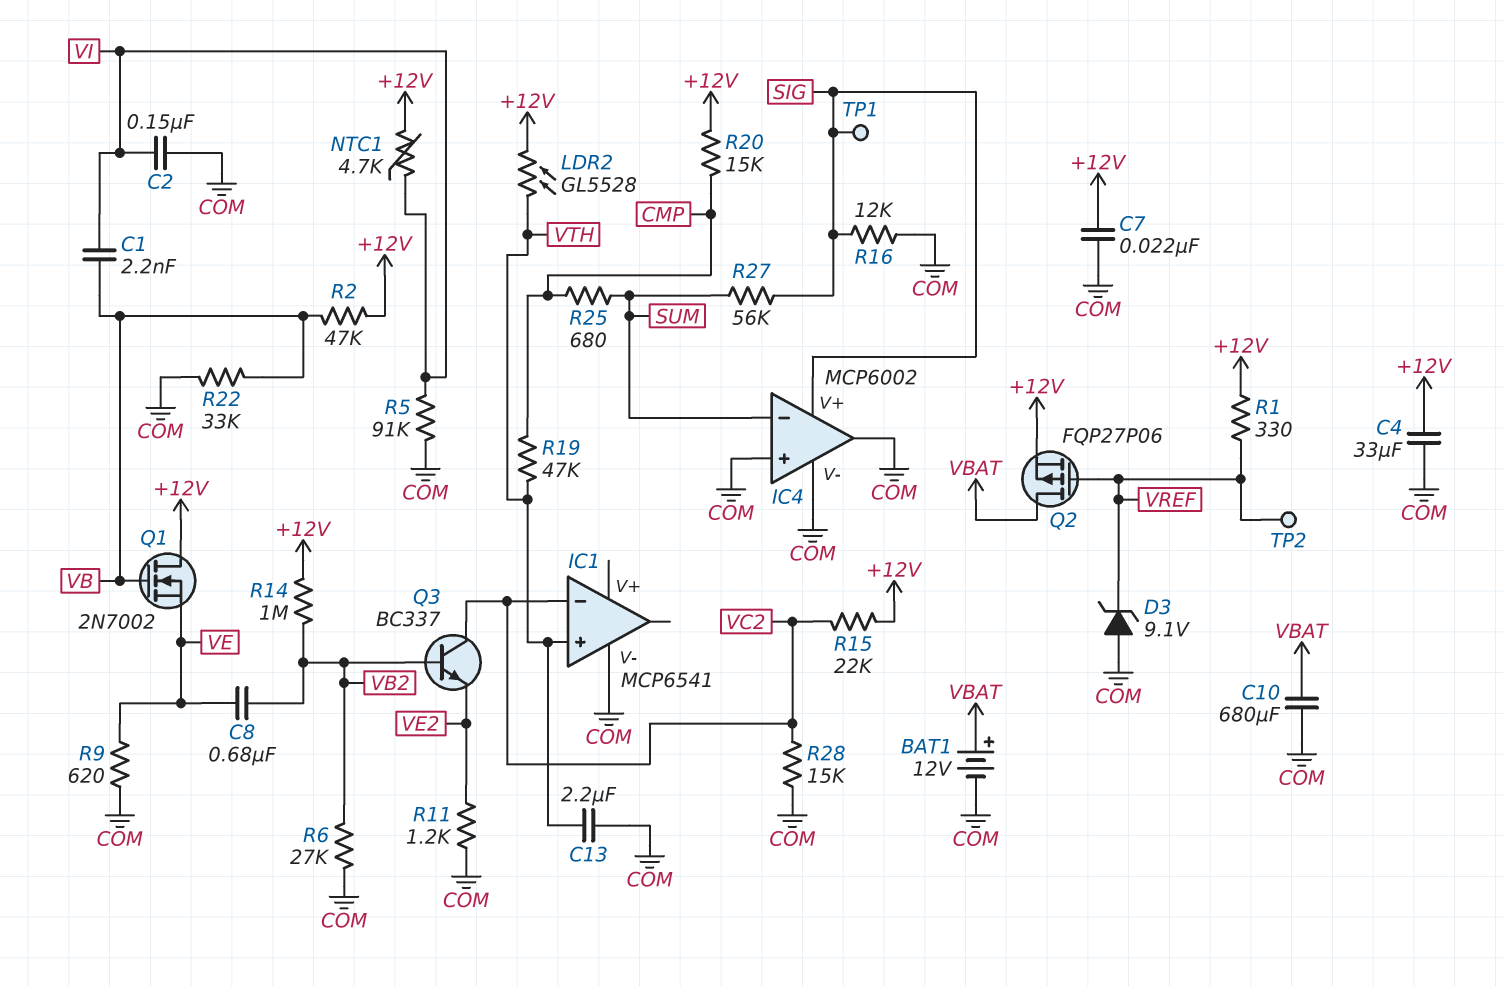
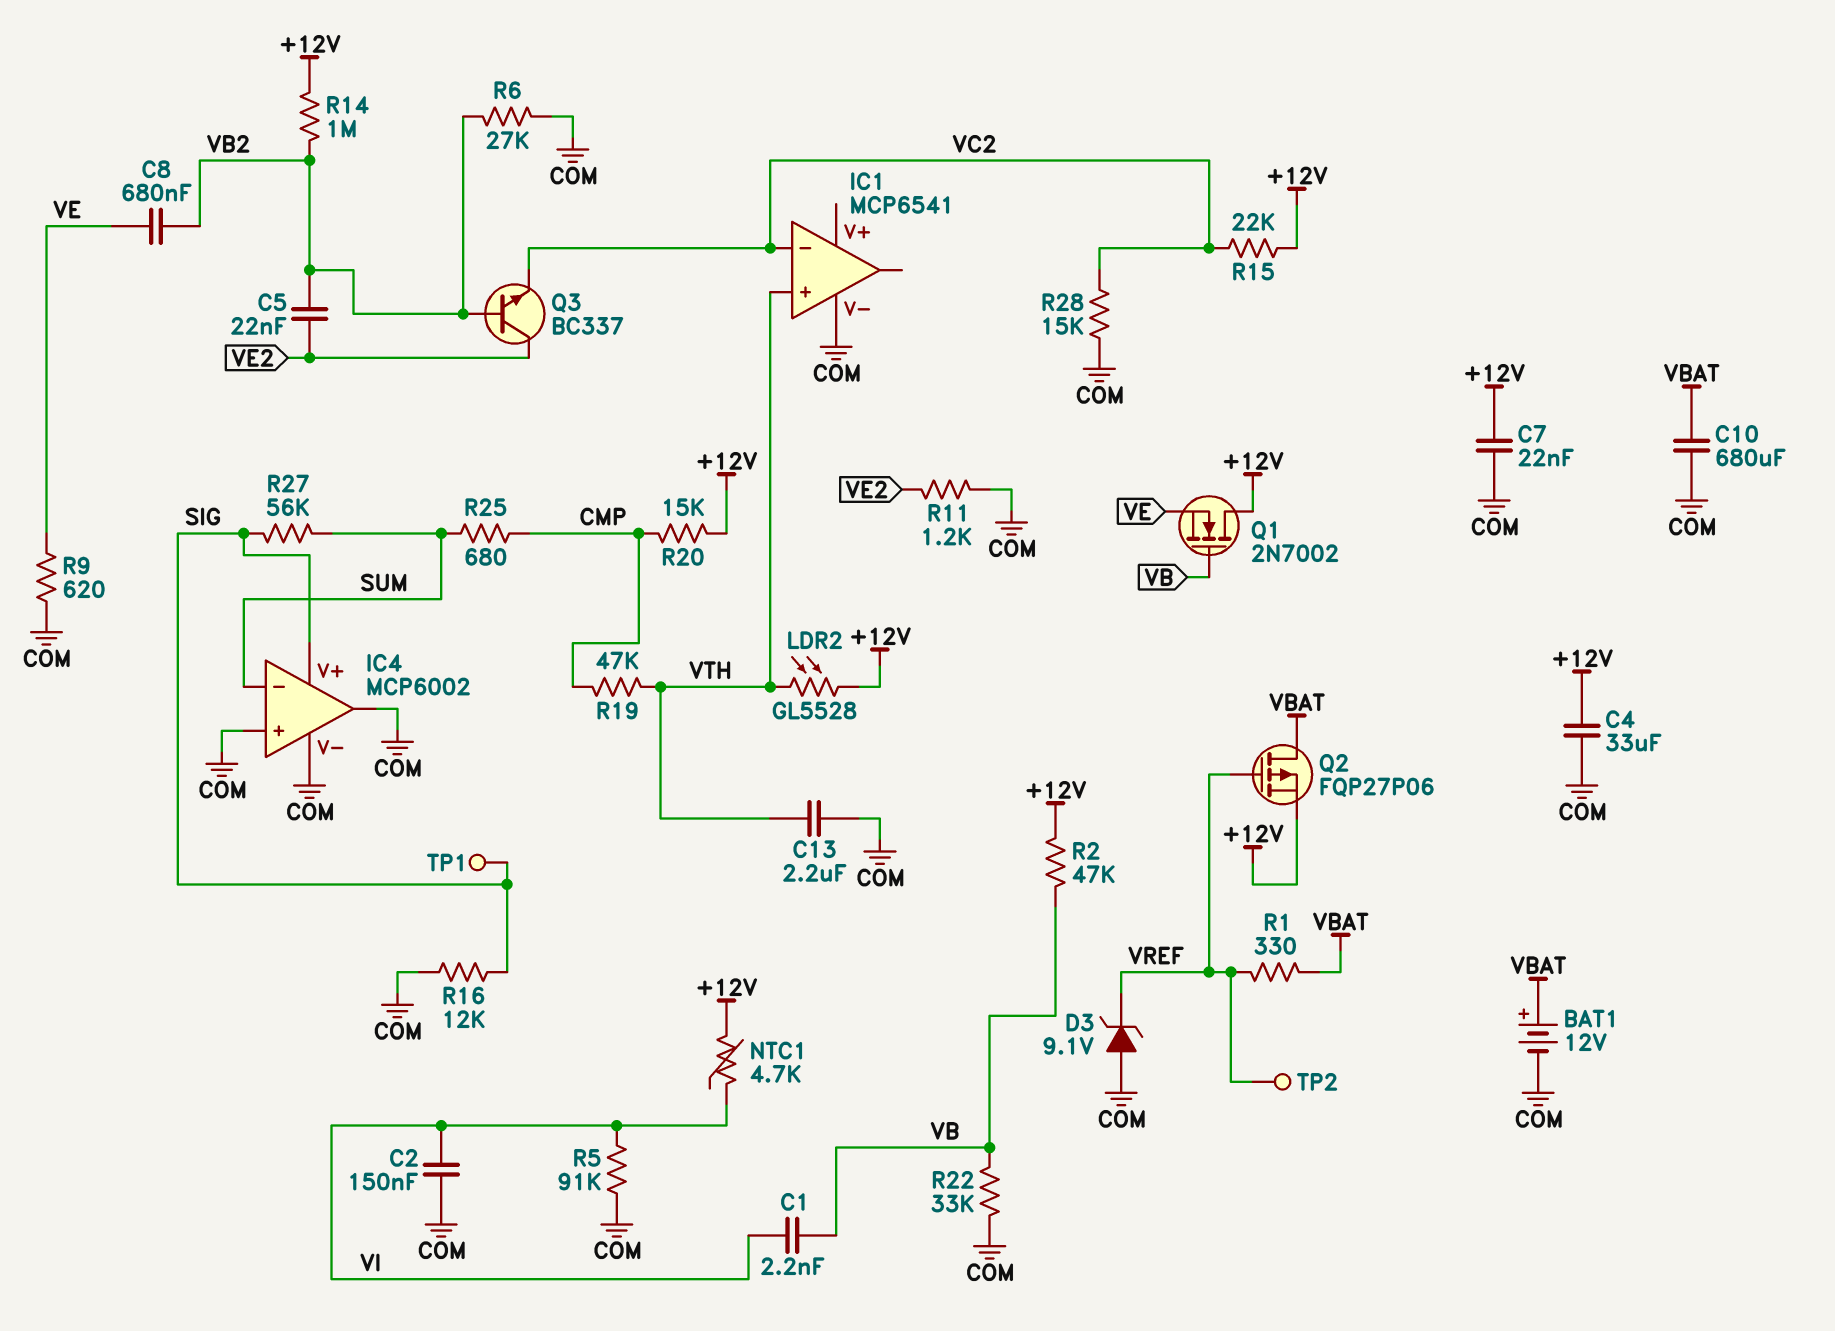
C5: none -> 22nF (VB2, VE2)
Q3: NPN BC337 (B VB2, C VC2, E VE2) -> NPN BC337 (B VB2, C VE2, E VC2)
R1: 330 (+12V, VREF) -> 330 (VBAT, VREF)

